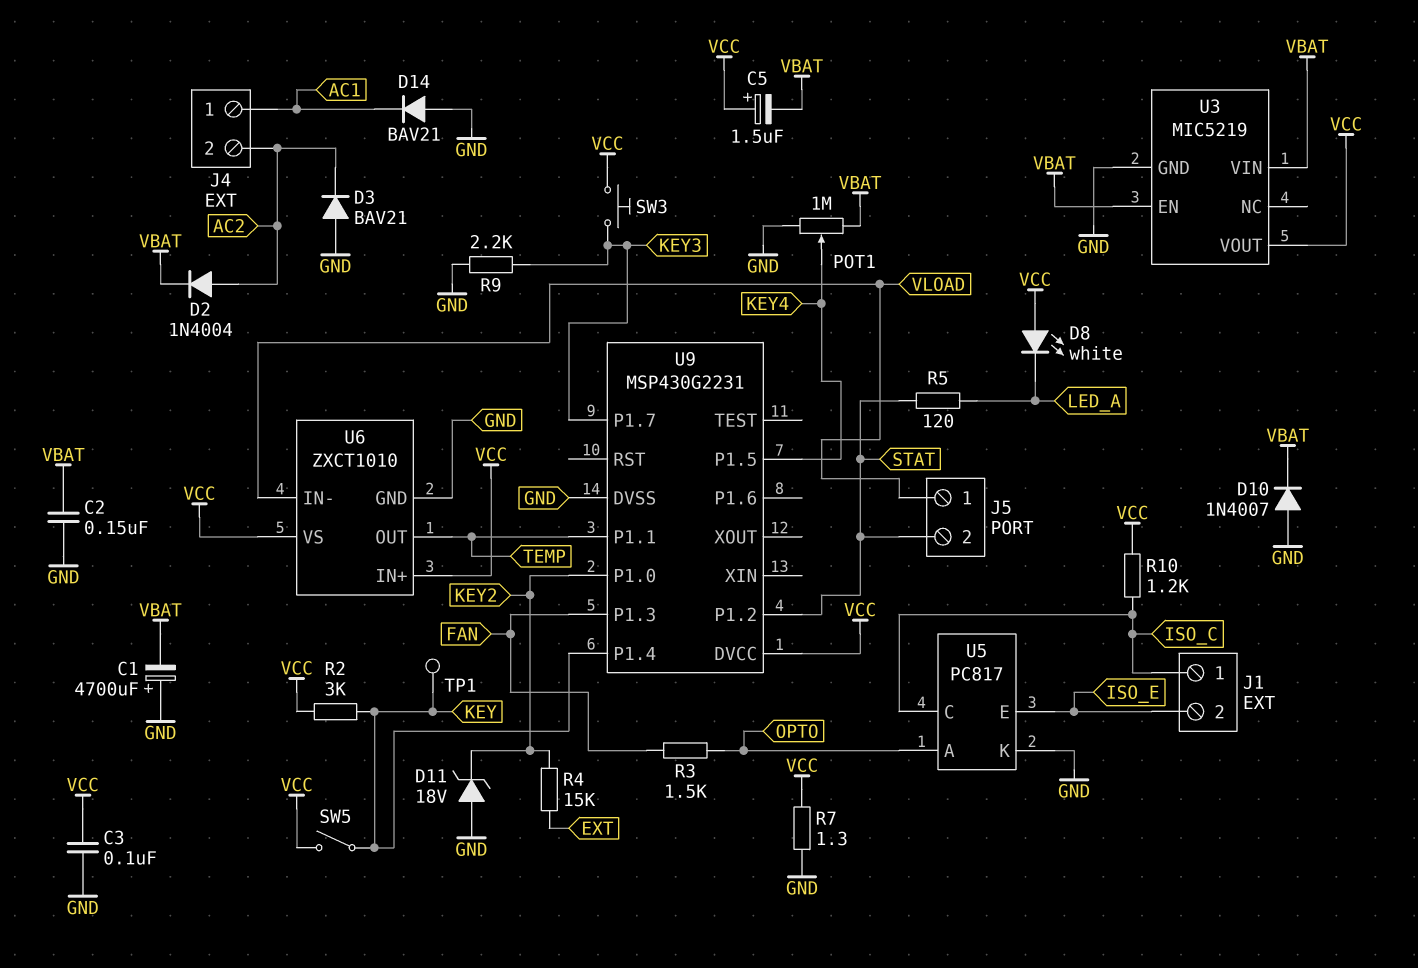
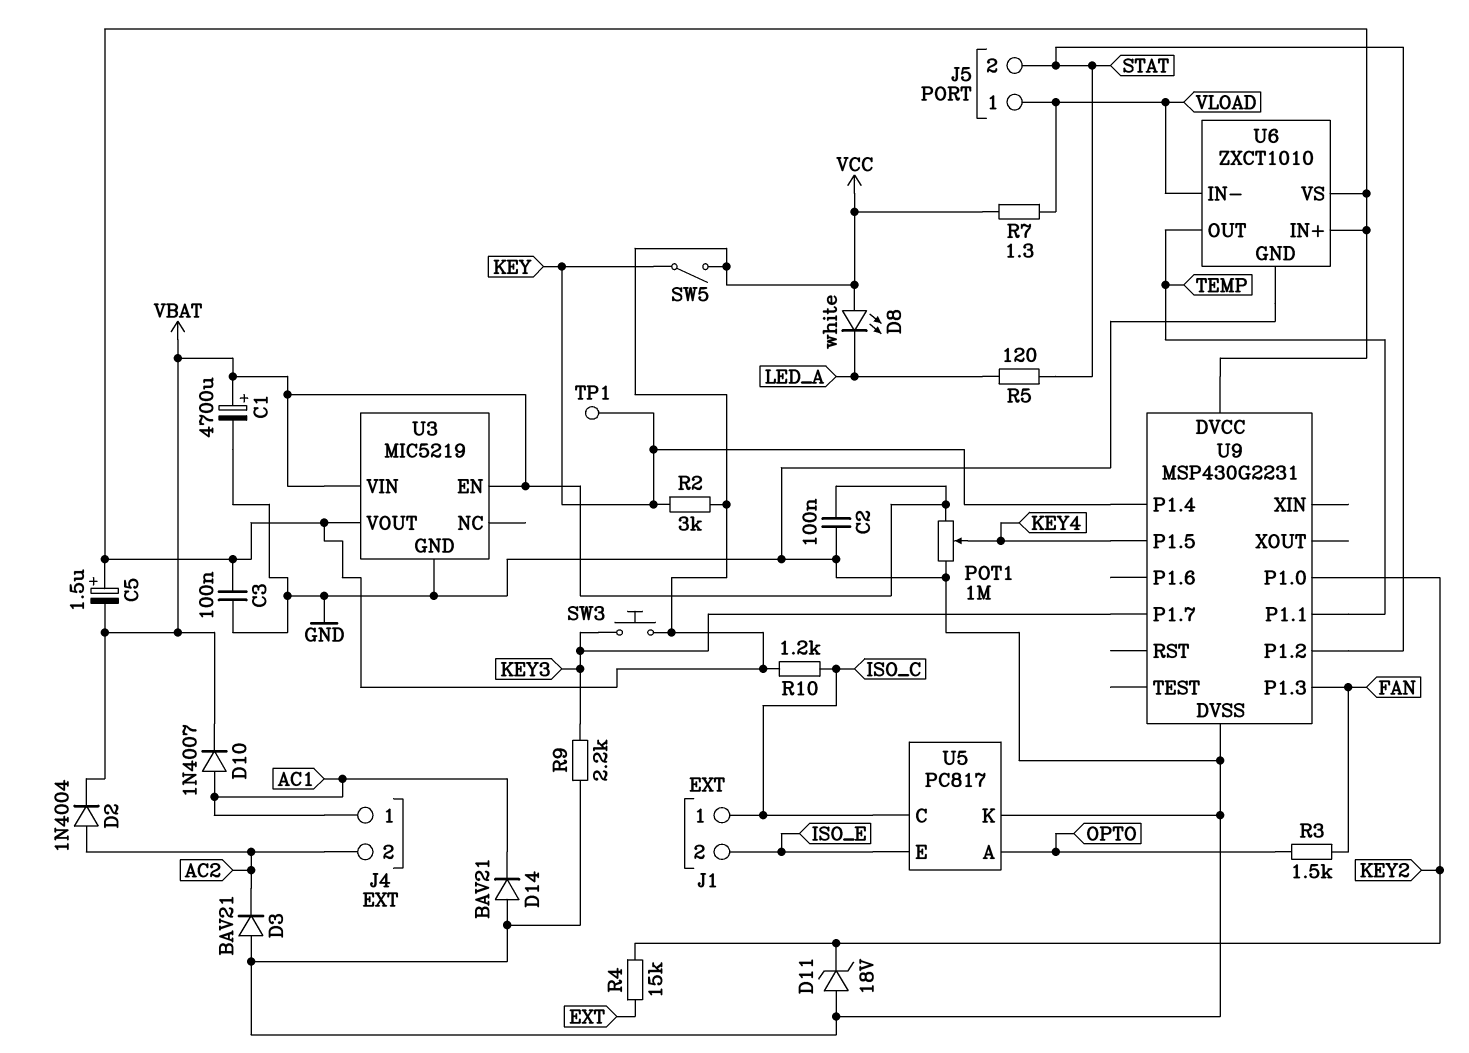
C1: 4700uF (plus GND, minus VBAT) -> 4700uF (plus VBAT, minus GND)
C2: 150nF (GND, VBAT) -> 100nF (GND, VBAT)
D10: diode 1N4007 (A GND, K VBAT) -> diode 1N4007 (A AC1, K VBAT)
R7: 1.3 (GND, VCC) -> 1.3 (VCC, VLOAD)

